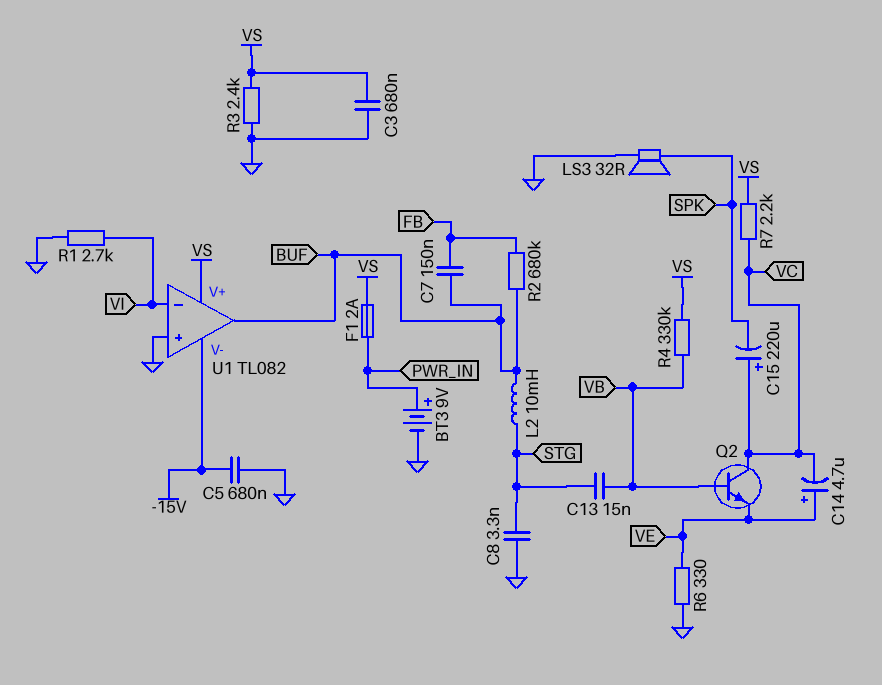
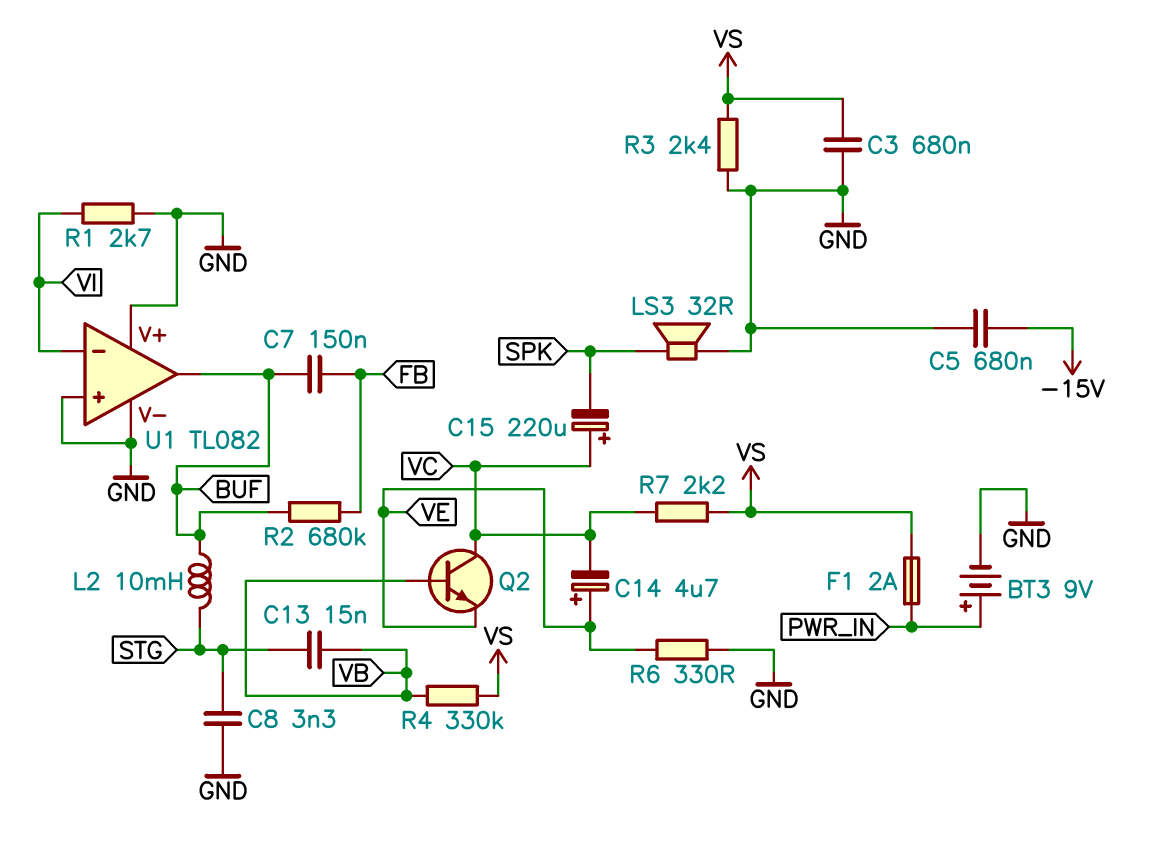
U1 pin V+: VS -> GND
U1 pin V-: -15V -> GND

